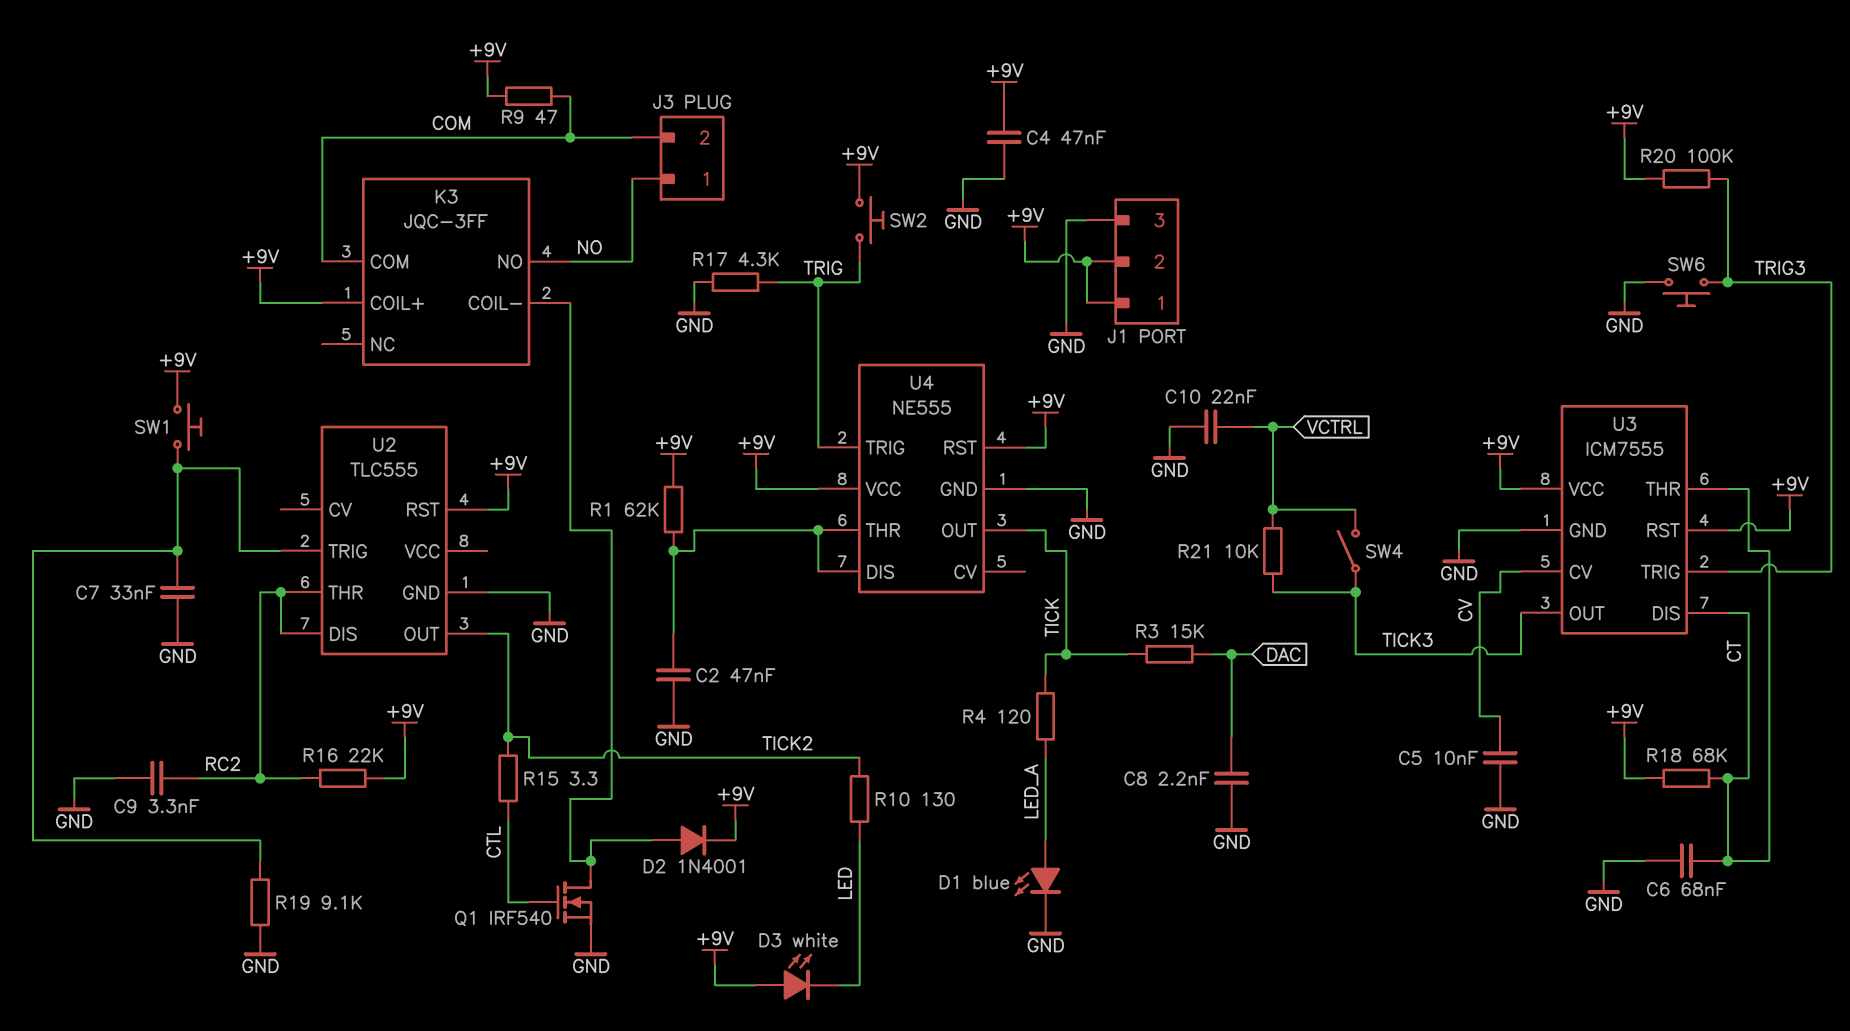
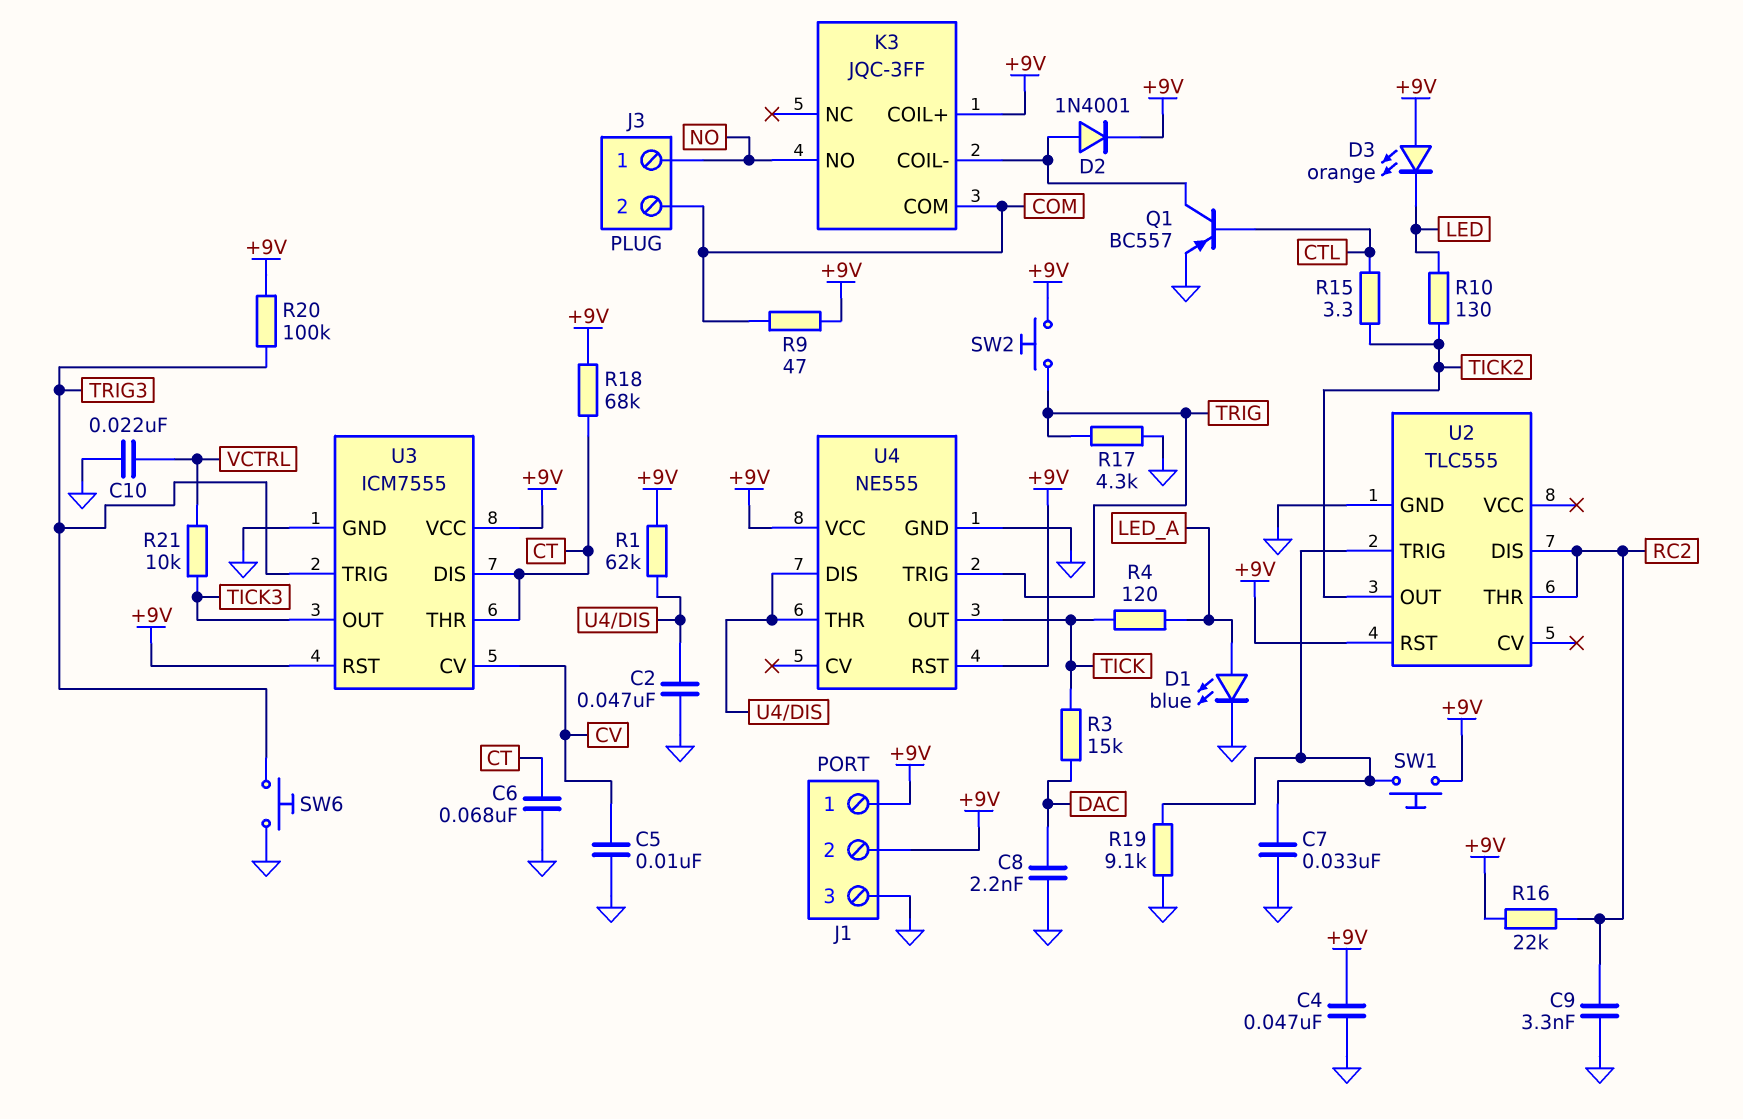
D3: LED white (A +9V, K LED) -> LED orange (A +9V, K LED)
Q1: NMOS IRF540 (G CTL, D K3/COIL-, S GND) -> PNP BC557 (B CTL, C K3/COIL-, E GND)
SW4: switch (TICK3, VCTRL) -> none

